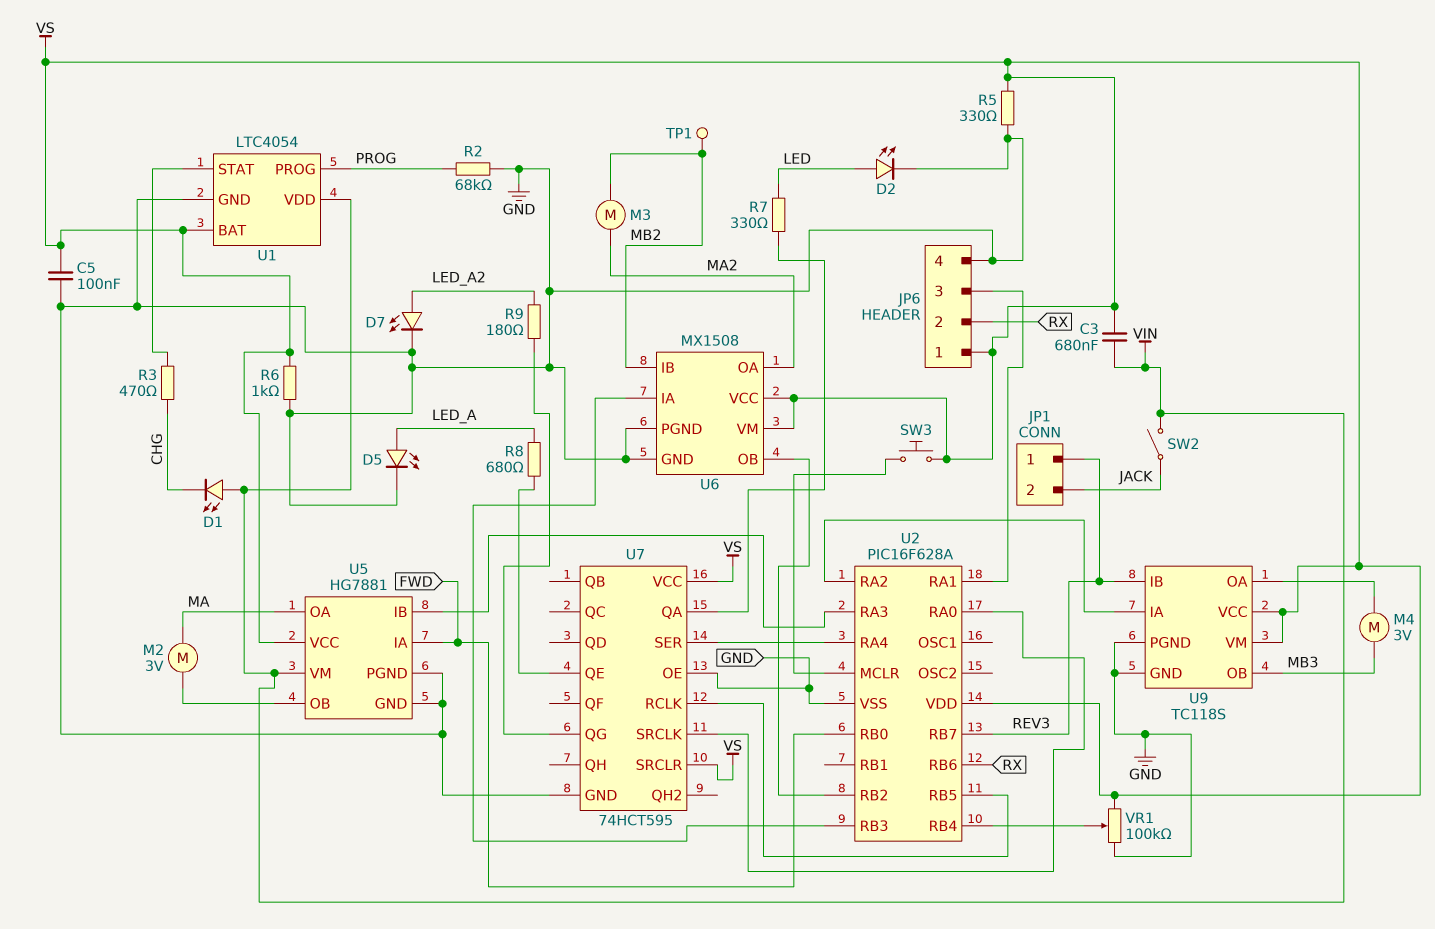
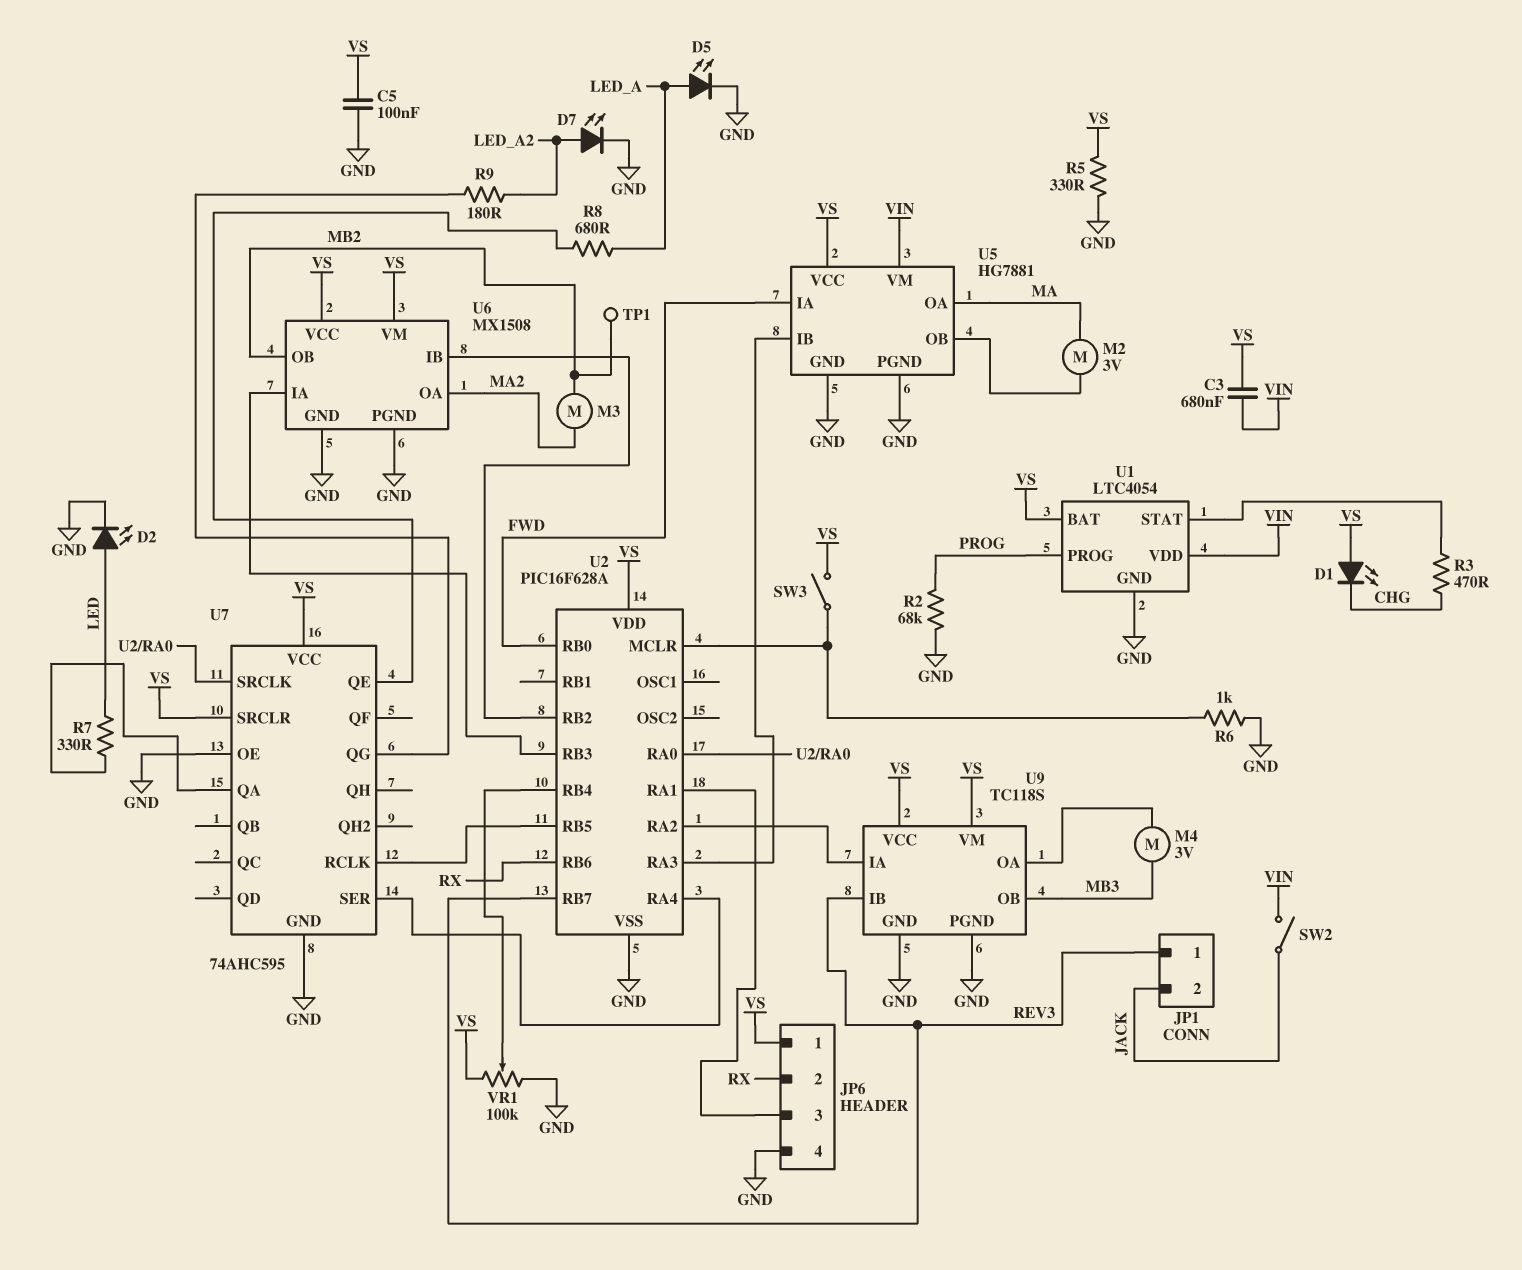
D1: LED (A VIN, K CHG) -> LED (A VS, K CHG)
R6: 1k (GND, VS) -> 1k (GND, U2/MCLR)
SW3: button (U2/MCLR, VS) -> switch (U2/MCLR, VS)
U6 pin IB: MB2 -> U2/RB2
U6 pin OB: U2/RB2 -> MB2
U7: 74HCT595 -> 74AHC595

